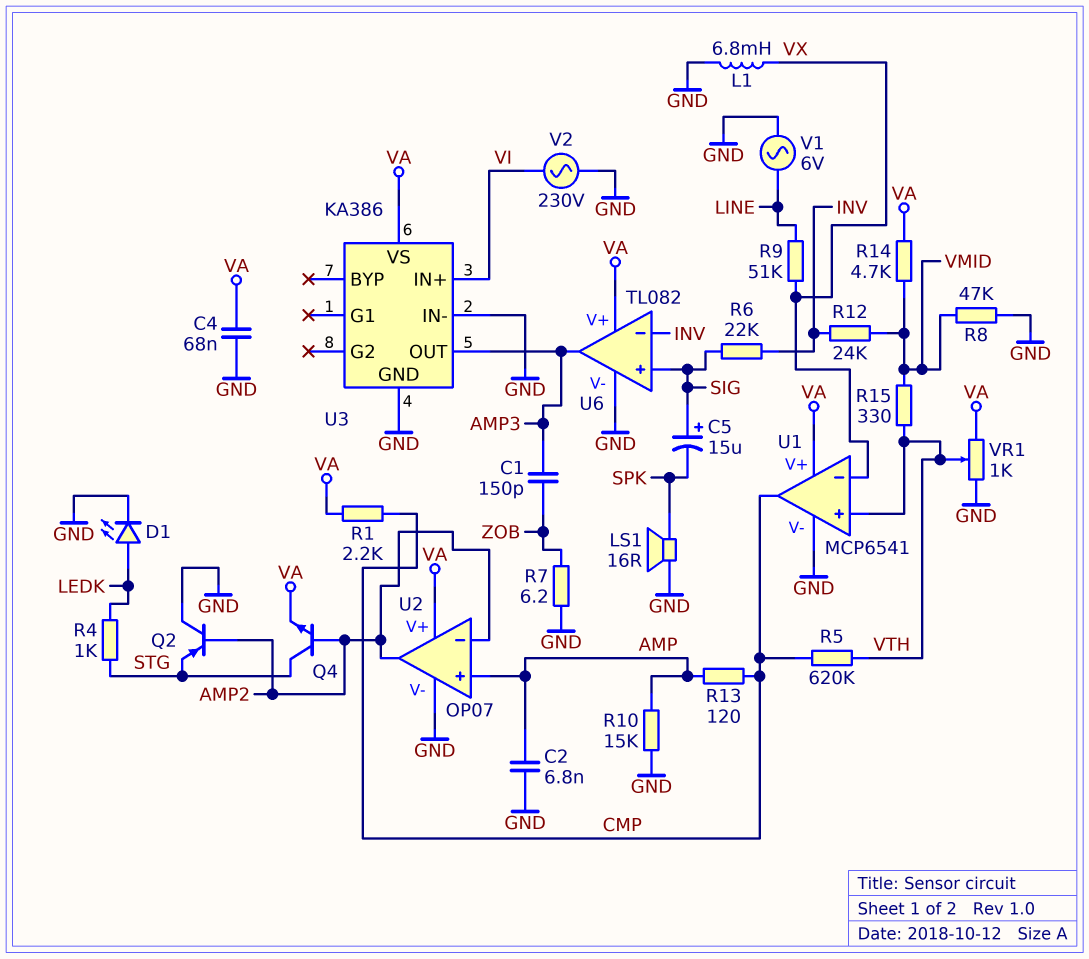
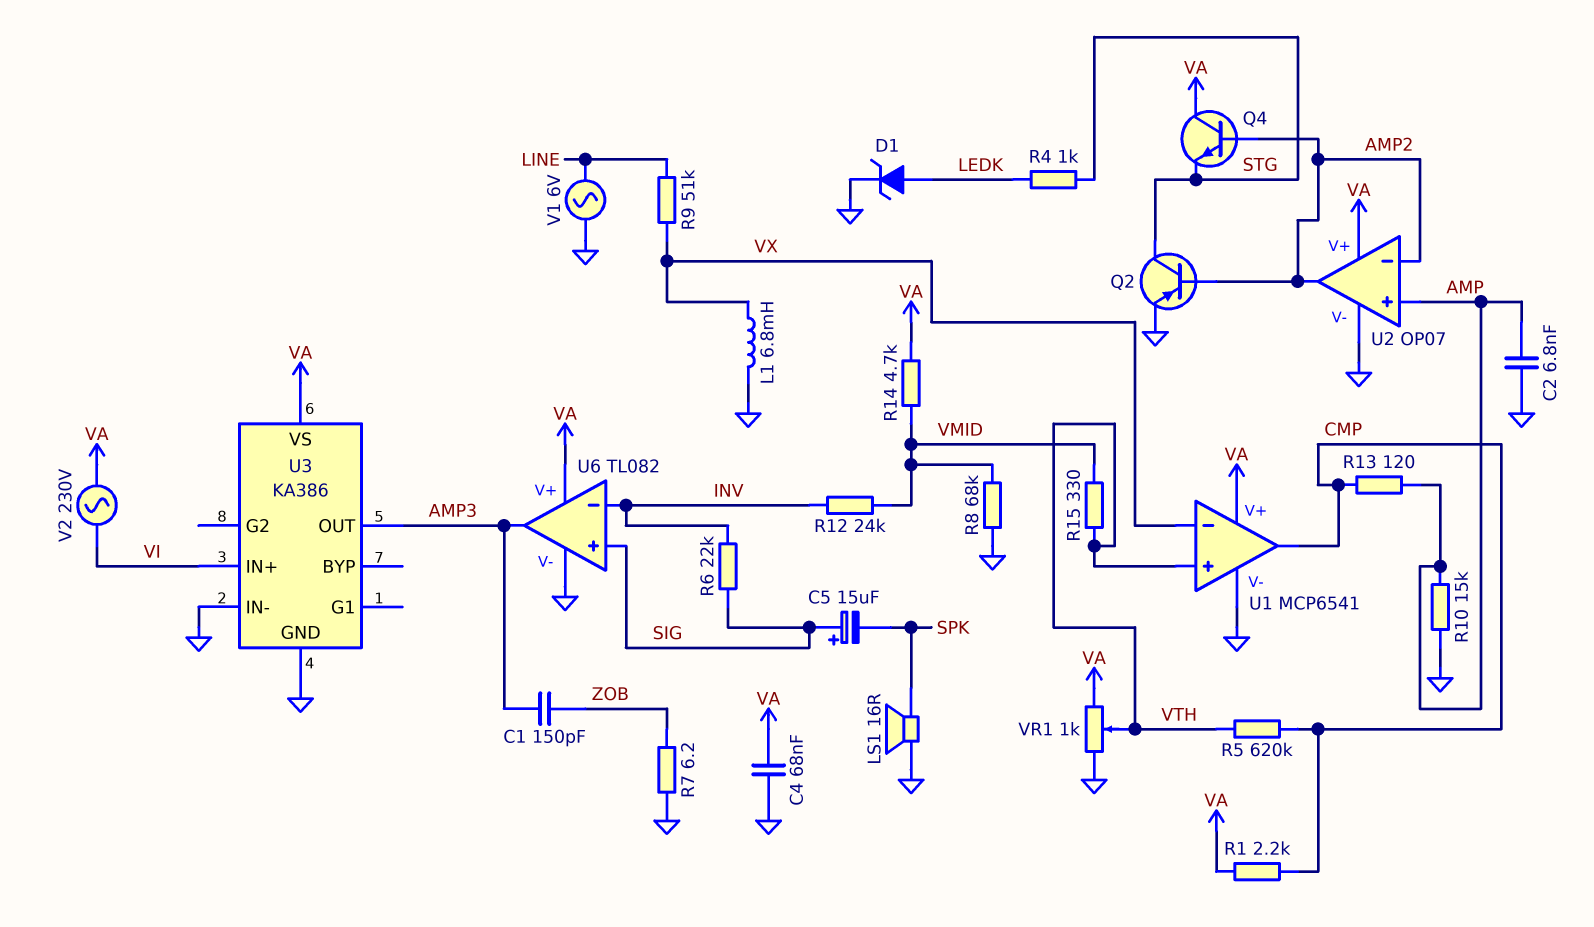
D1: LED (A LEDK, K GND) -> zener (A LEDK, K GND)
Q2: PNP (B AMP2, C GND, E STG) -> PNP (B AMP2, C STG, E GND)
Q4: NPN (B AMP2, C STG, E VA) -> NPN (B AMP2, C VA, E STG)
R8: 47k (GND, VMID) -> 68k (GND, VMID)
V2: AC 230V (GND, VI) -> AC 230V (VA, VI)

